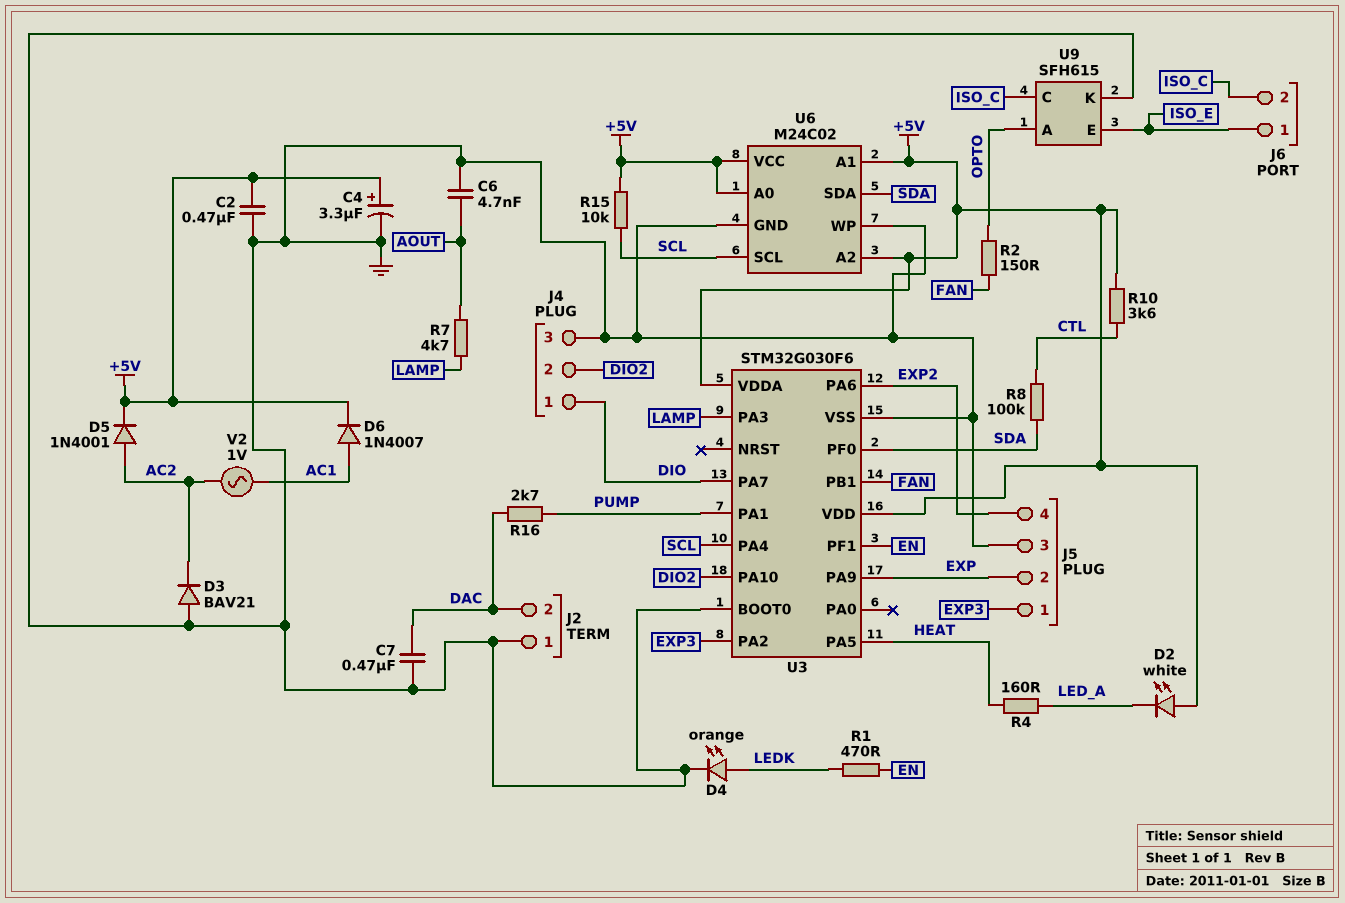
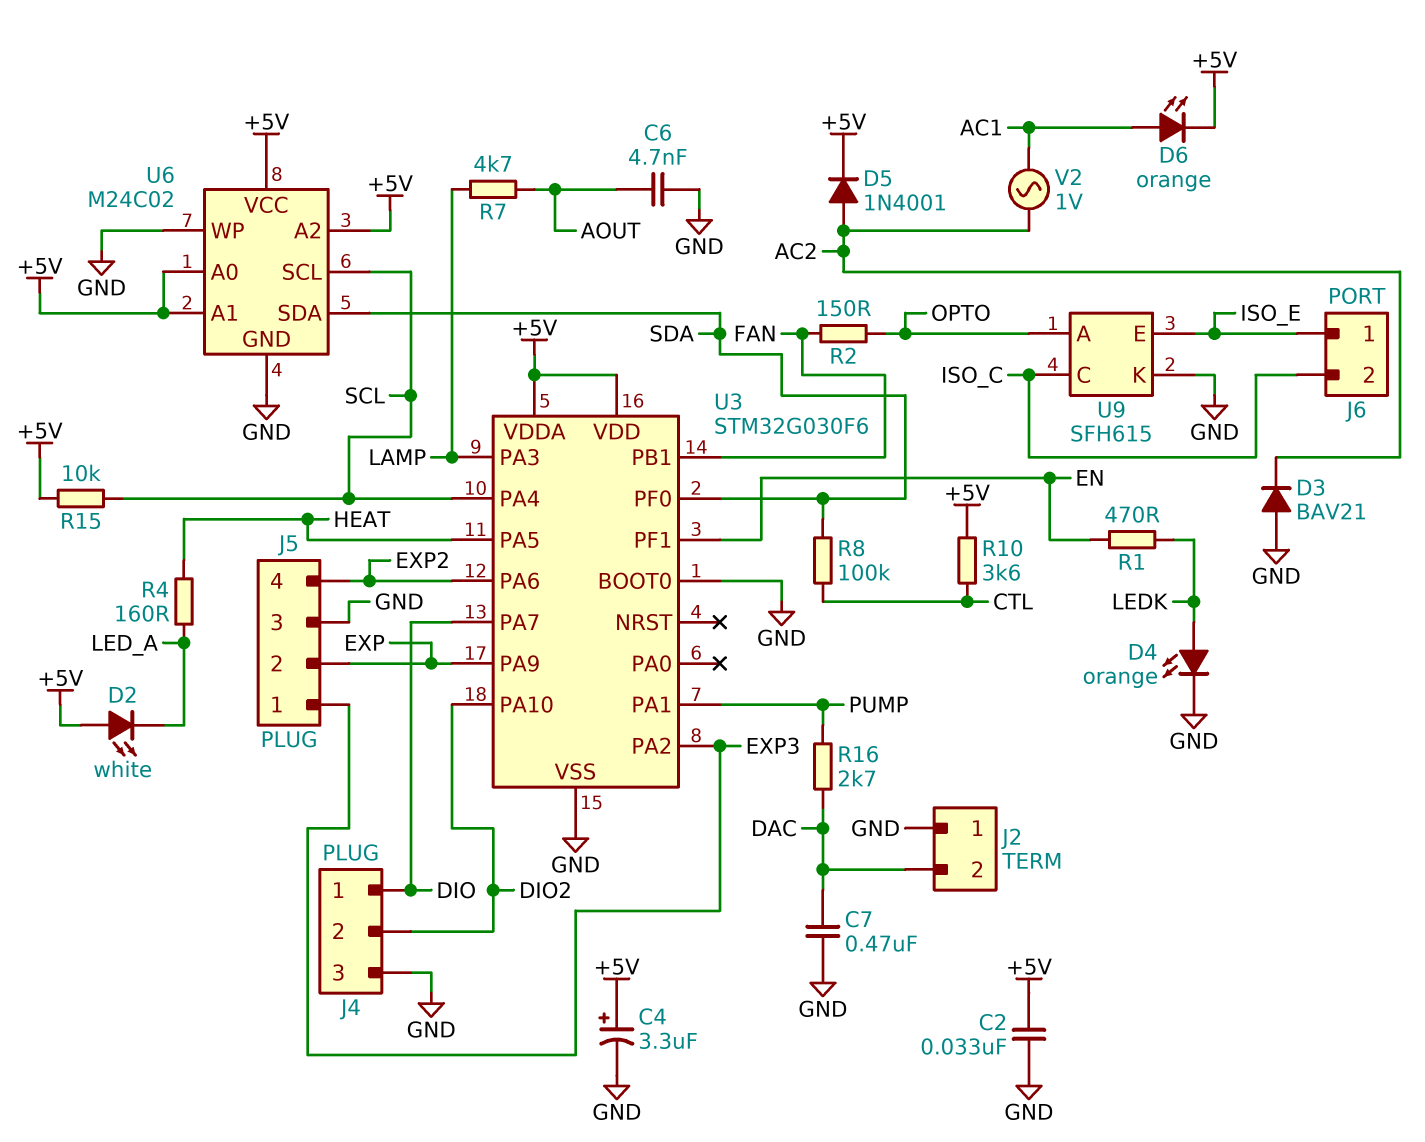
C2: 470nF (+5V, GND) -> 33nF (+5V, GND)
D6: diode 1N4007 (A AC1, K +5V) -> LED orange (A AC1, K +5V)

